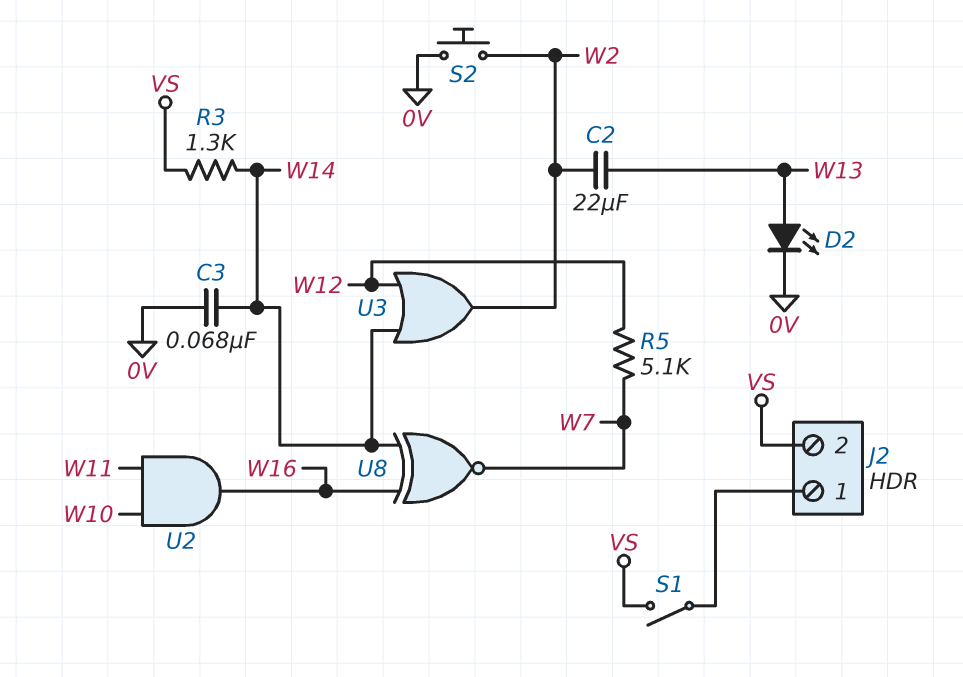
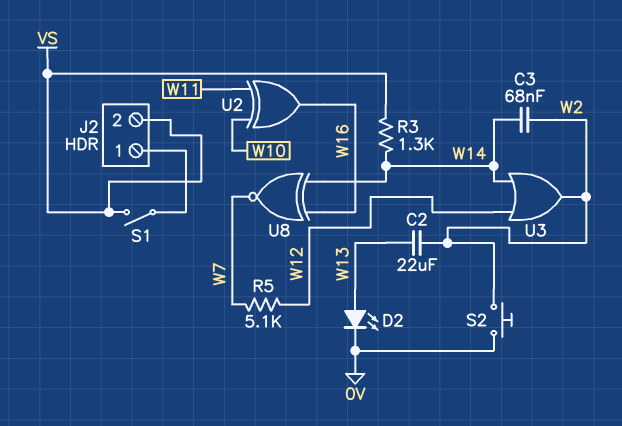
C3: 68nF (0V, W14) -> 68nF (W2, W14)
U2: AND (in W10, in W11, out W16) -> XOR (in W10, in W11, out W16)

